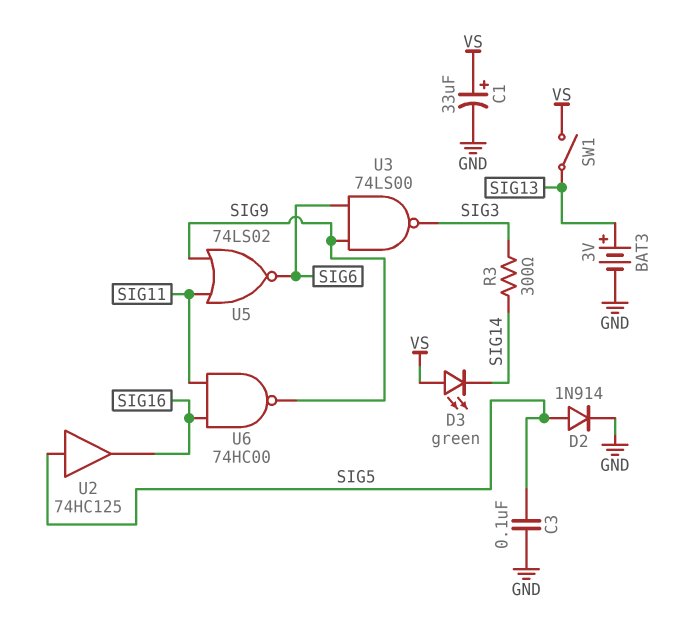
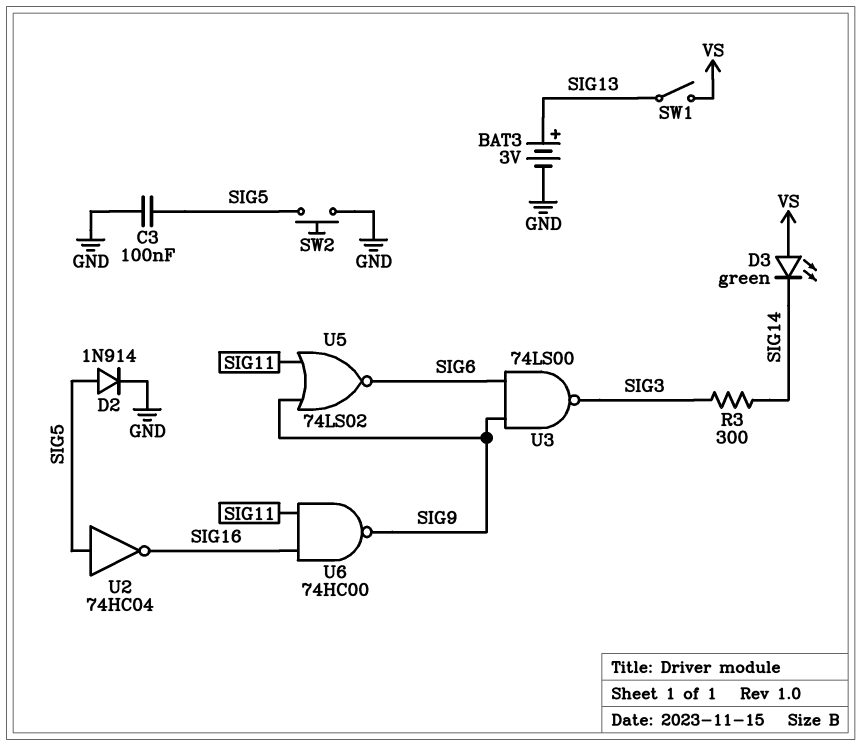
C1: 33uF (plus VS, minus GND) -> none
SW2: none -> button (GND, SIG5)
U2: buffer 74HC125 (in SIG5, out SIG16) -> NOT 74HC04 (in SIG5, out SIG16)

